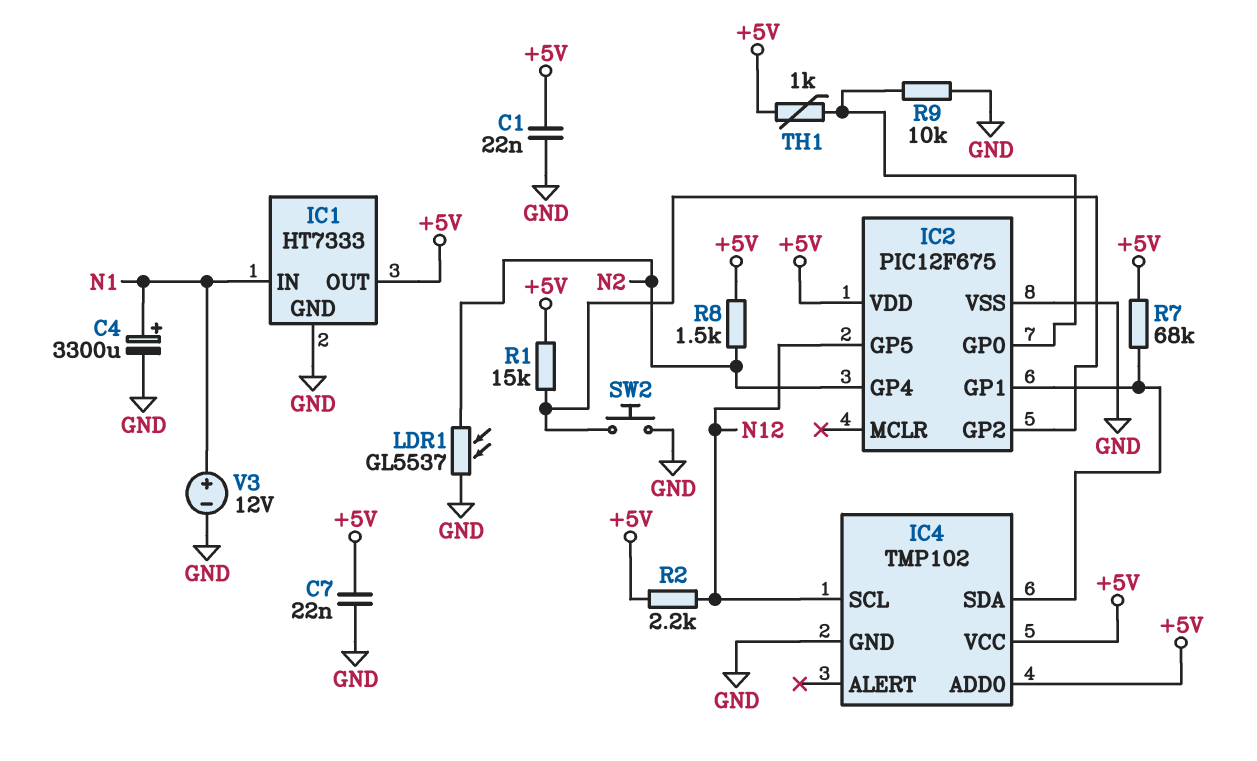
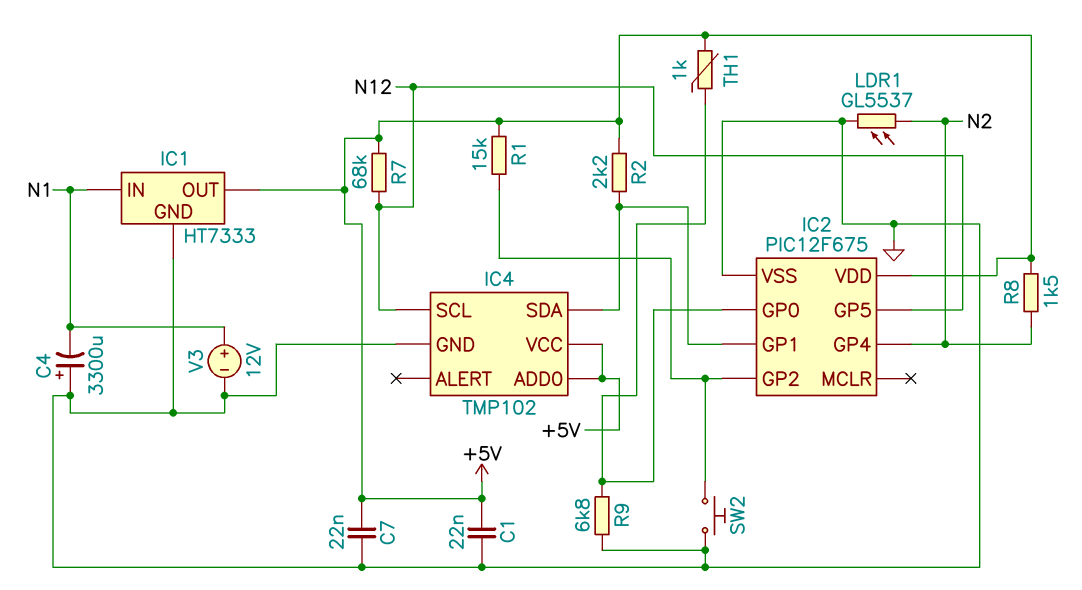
C4: 3300uF (plus N1, minus GND) -> 3300uF (plus GND, minus N1)
R2: 2.2k (+5V, N12) -> 2.2k (+5V, IC2/GP1)
R7: 68k (+5V, IC2/GP1) -> 68k (+5V, N12)
R9: 10k (GND, IC2/GP0) -> 6.8k (GND, IC2/GP0)

